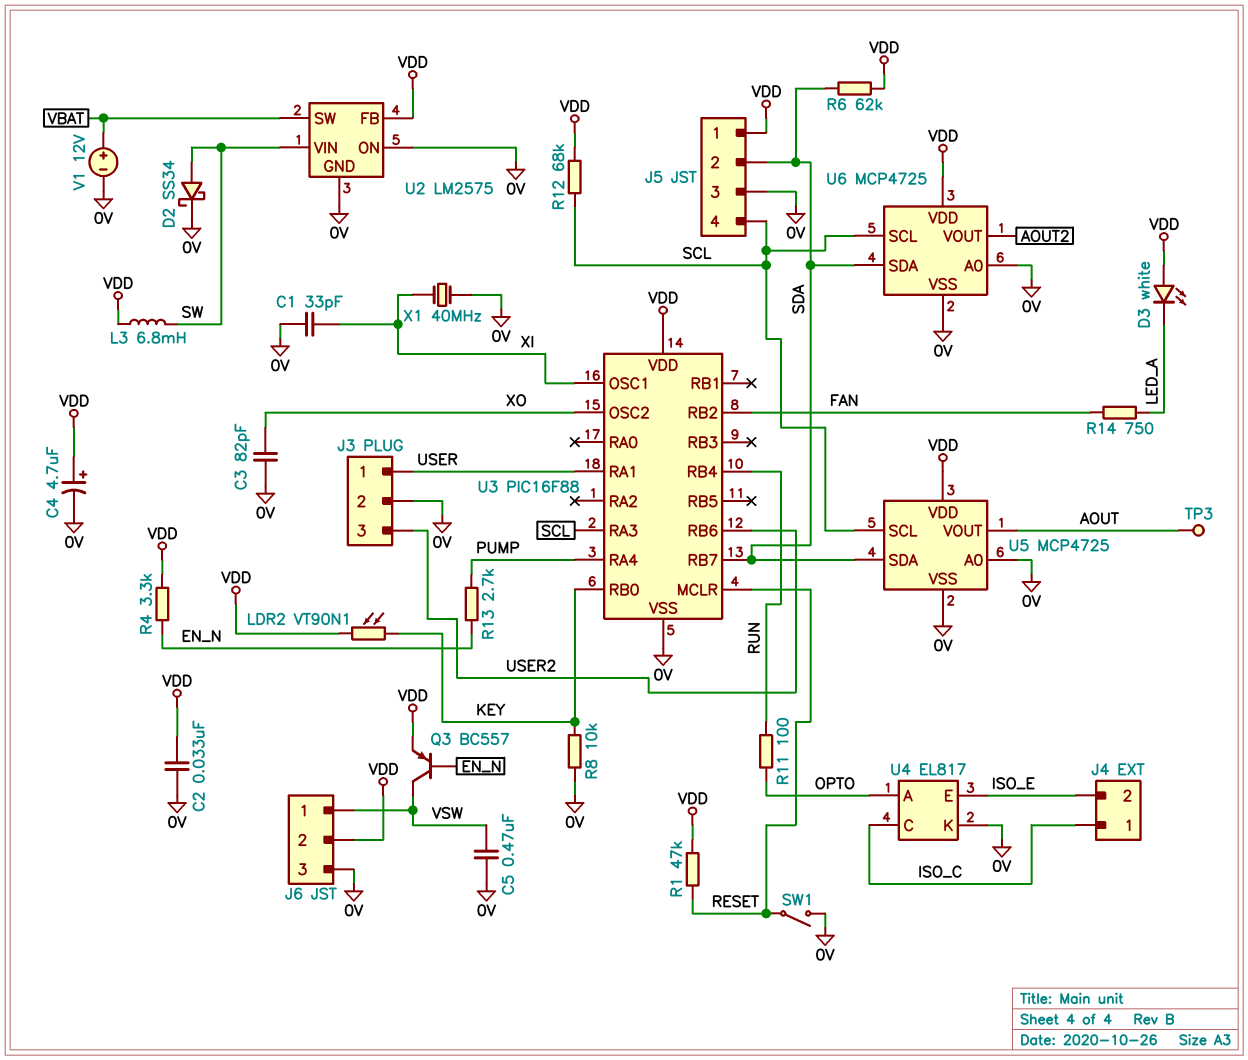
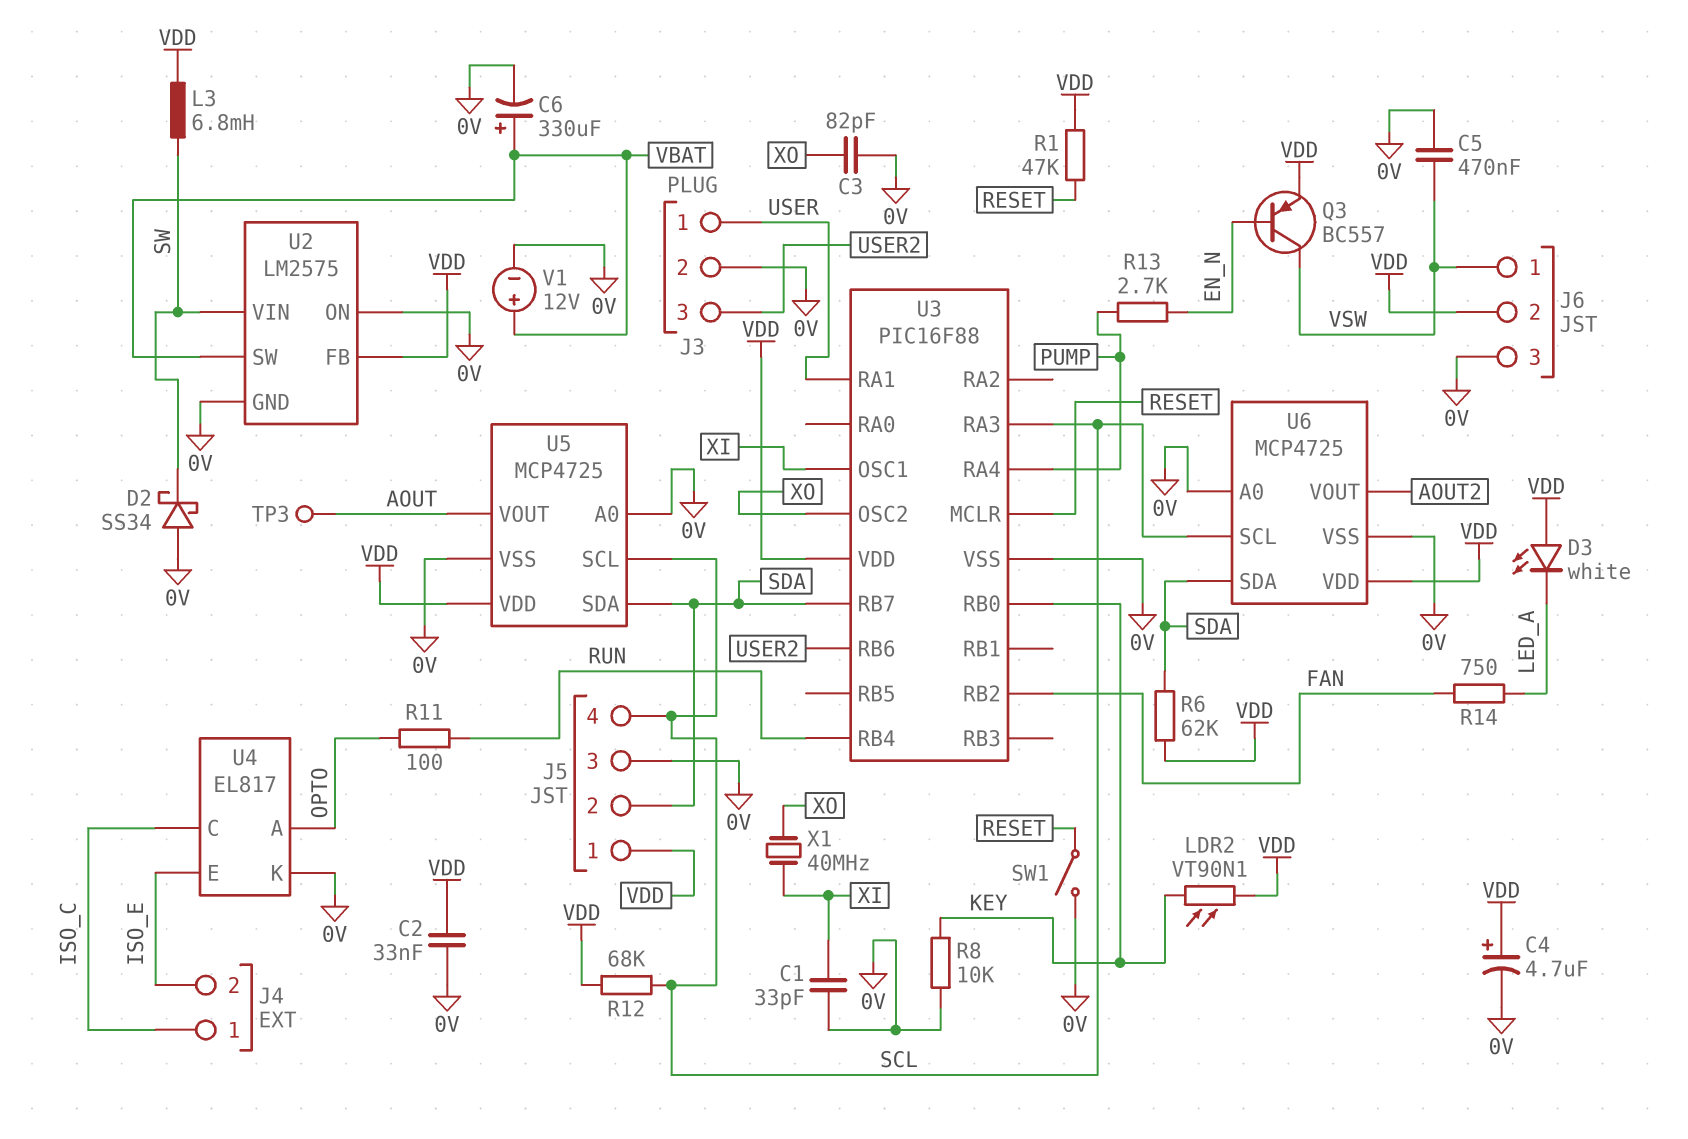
C6: none -> 330uF (plus VBAT, minus 0V)
D2: schottky SS34 (A SW, K 0V) -> schottky SS34 (A 0V, K SW)
R4: 3.3k (EN_N, VDD) -> none
X1: 40MHz (0V, XI) -> 40MHz (XI, XO)

